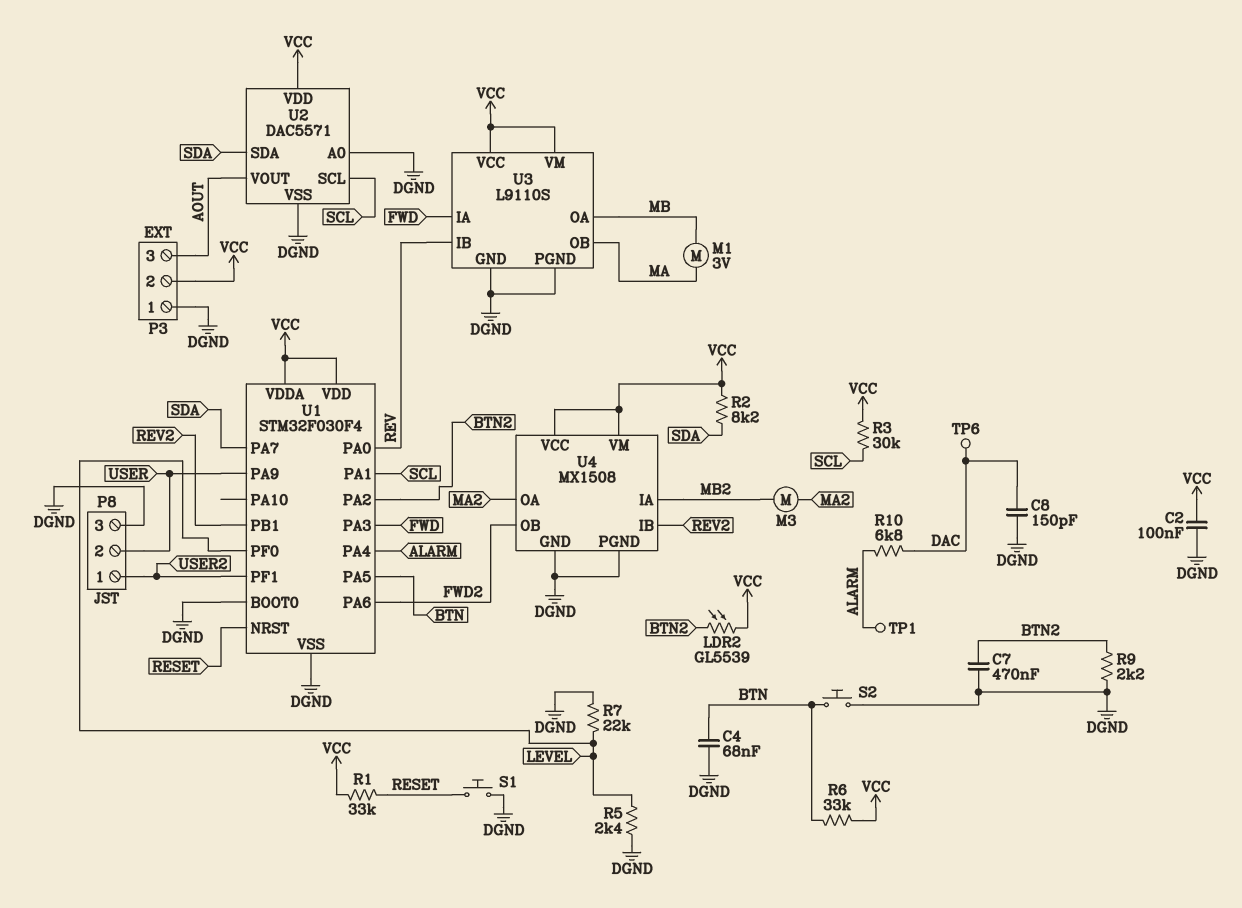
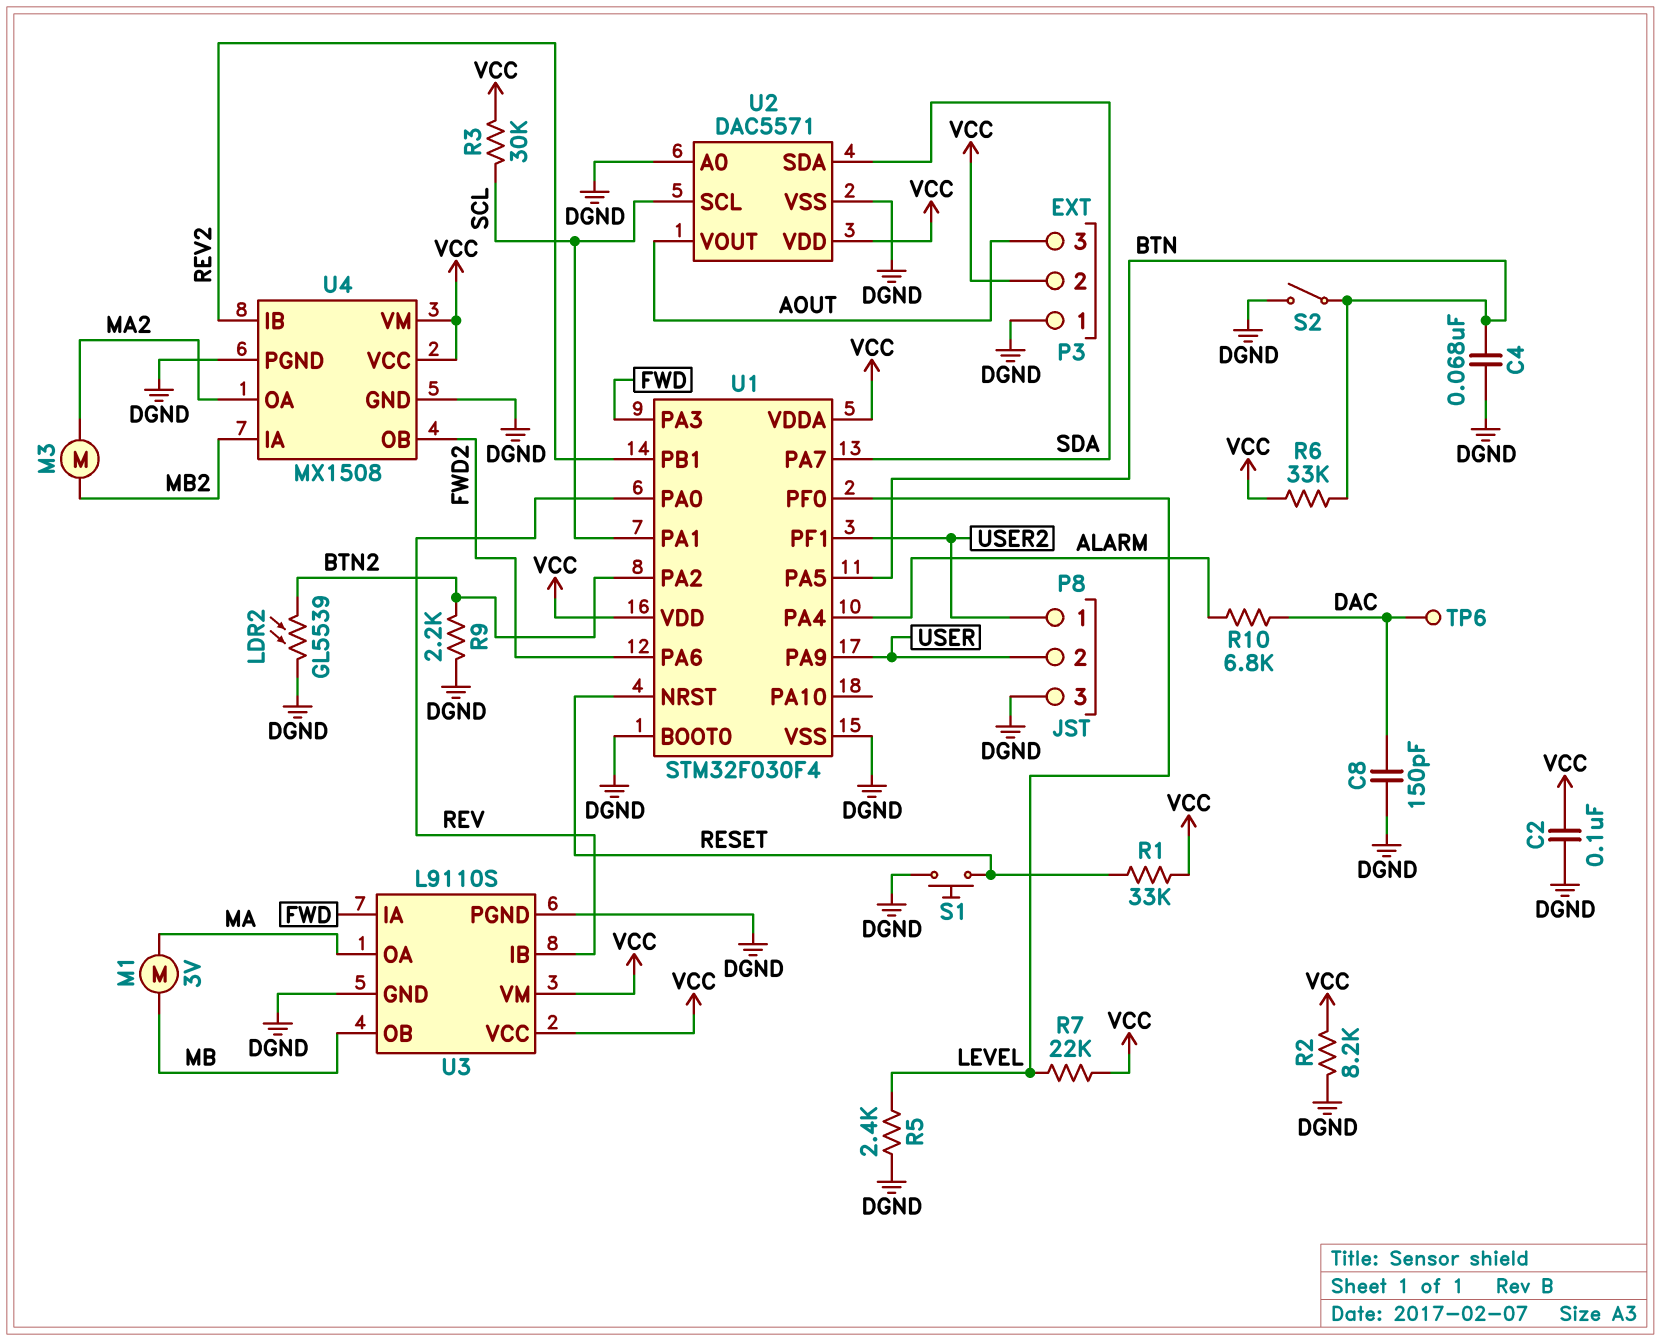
C7: 470nF (BTN2, DGND) -> none
LDR2: GL5539 (BTN2, VCC) -> GL5539 (BTN2, DGND)
R2: 8.2k (SDA, VCC) -> 8.2k (DGND, VCC)
R7: 22k (DGND, LEVEL) -> 22k (LEVEL, VCC)
S2: button (BTN, DGND) -> switch (BTN, DGND)
TP1: test point (ALARM) -> none
U3 pin OA: MB -> MA
U3 pin OB: MA -> MB

